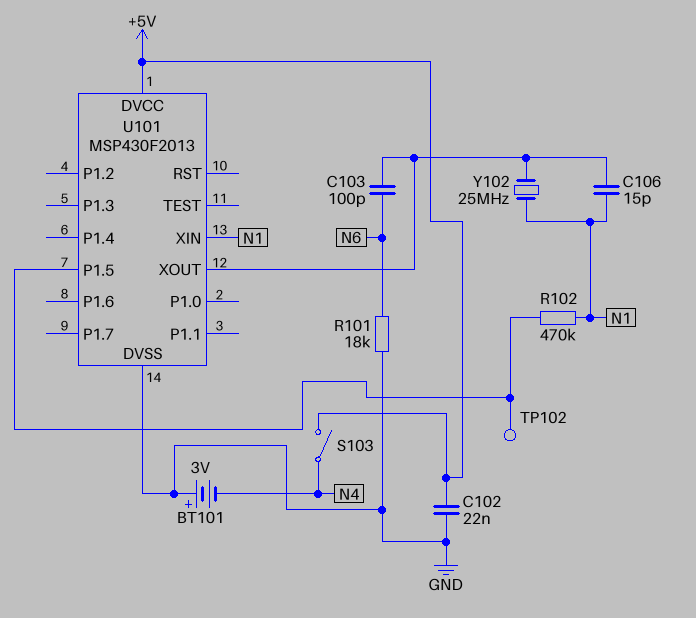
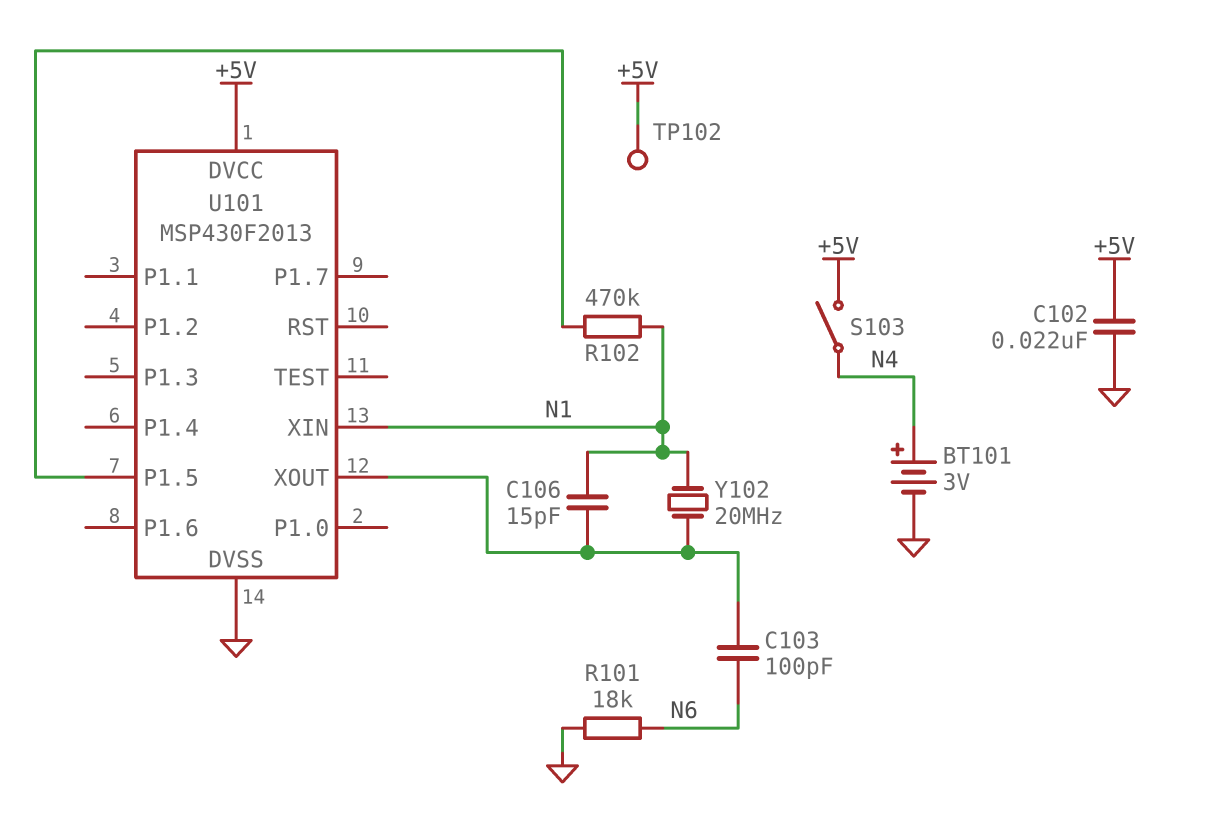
BT101: 3V (plus GND, minus N4) -> 3V (plus N4, minus GND)
TP102: test point (U101/P1.5) -> test point (+5V)
Y102: 25MHz (N1, U101/XOUT) -> 20MHz (N1, U101/XOUT)

